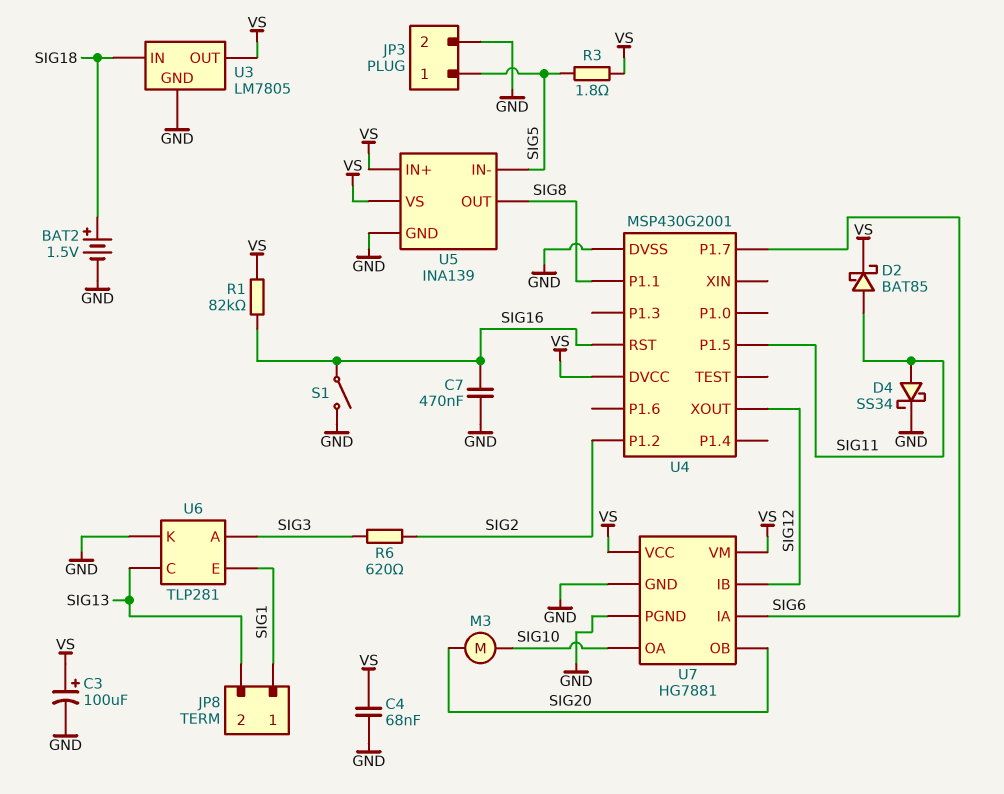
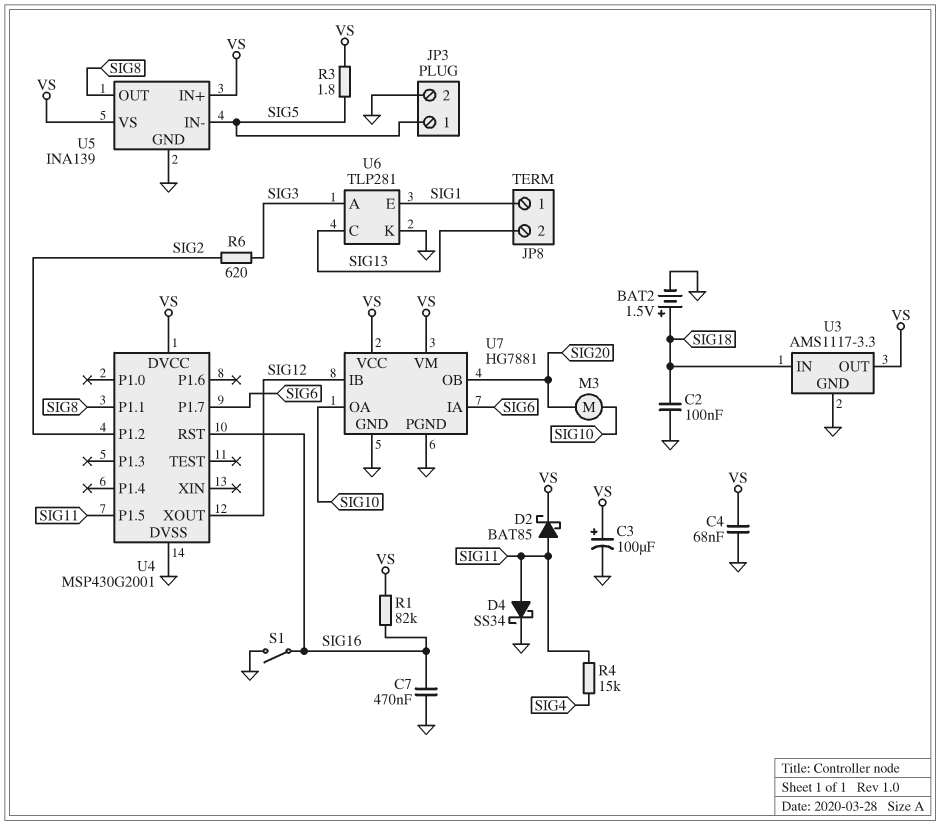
C2: none -> 100nF (GND, SIG18)
R4: none -> 15k (SIG4, SIG11)
U3: LM7805 -> AMS1117-3.3

